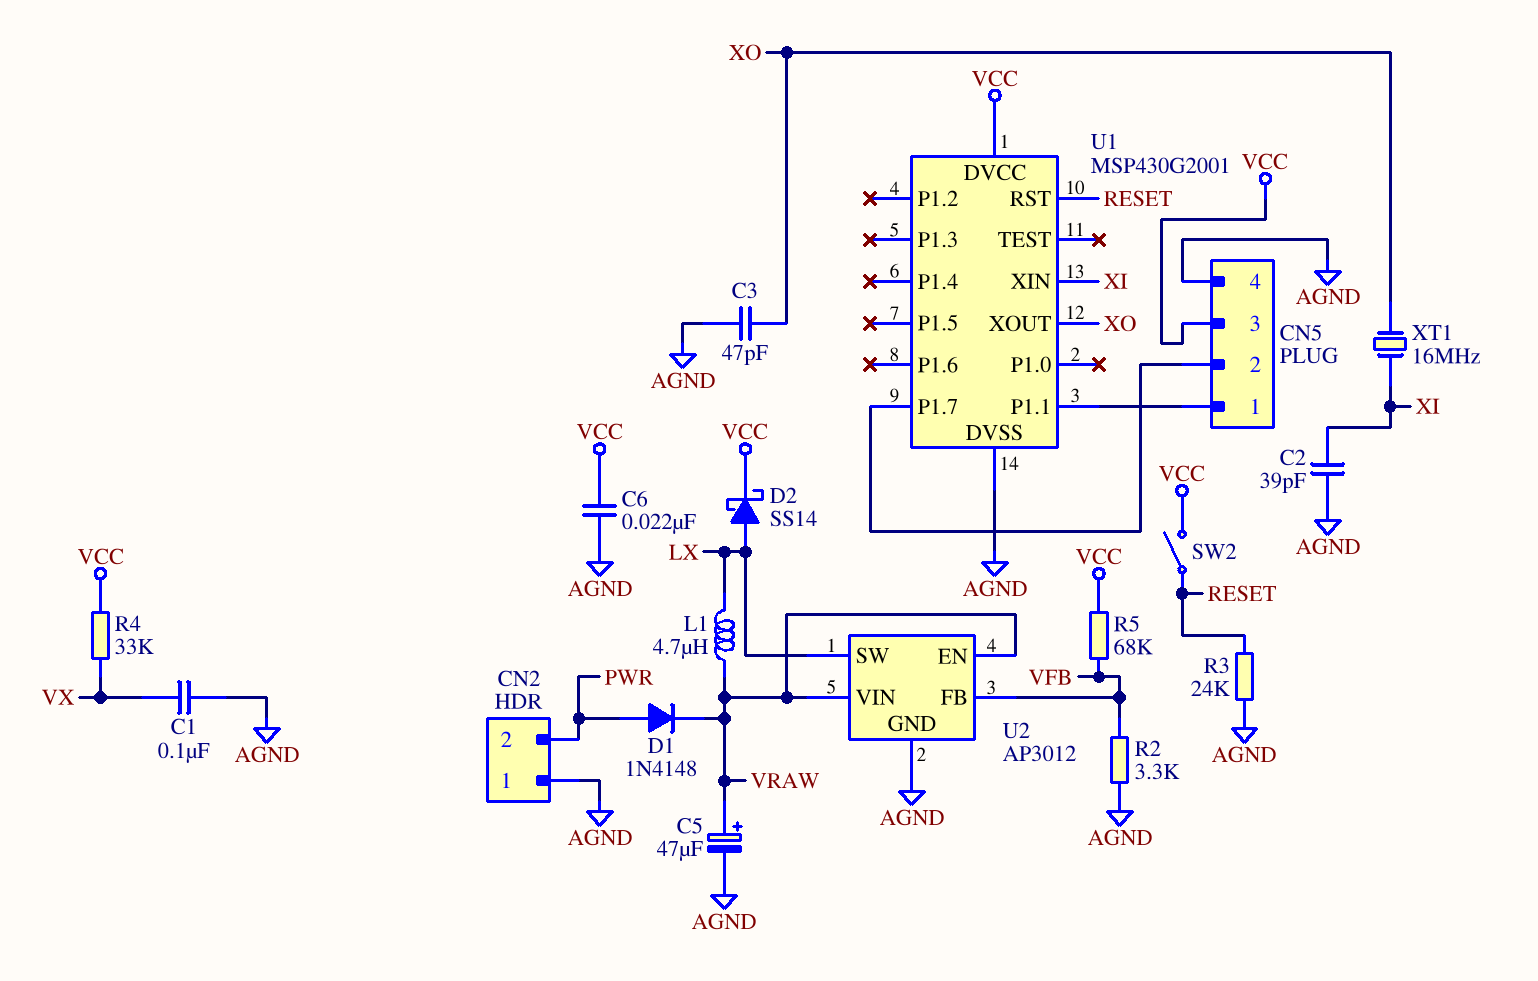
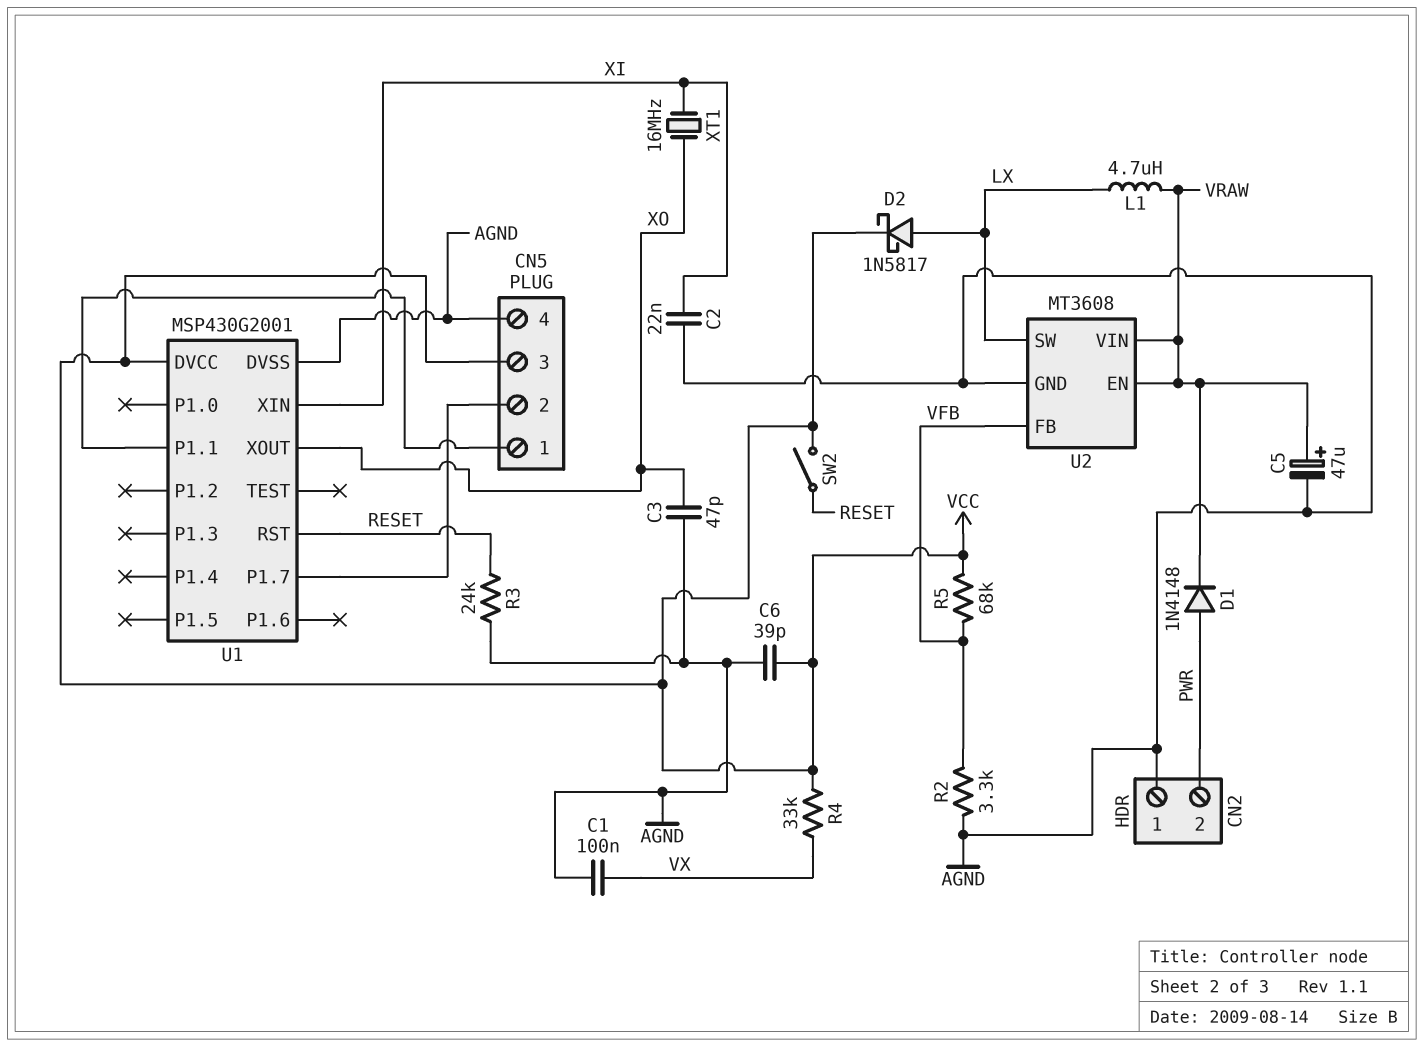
C2: 39pF (AGND, XI) -> 22nF (AGND, XI)
C6: 22nF (AGND, VCC) -> 39pF (AGND, VCC)
D2: schottky SS14 (A LX, K VCC) -> schottky 1N5817 (A LX, K VCC)
U2: AP3012 -> MT3608

